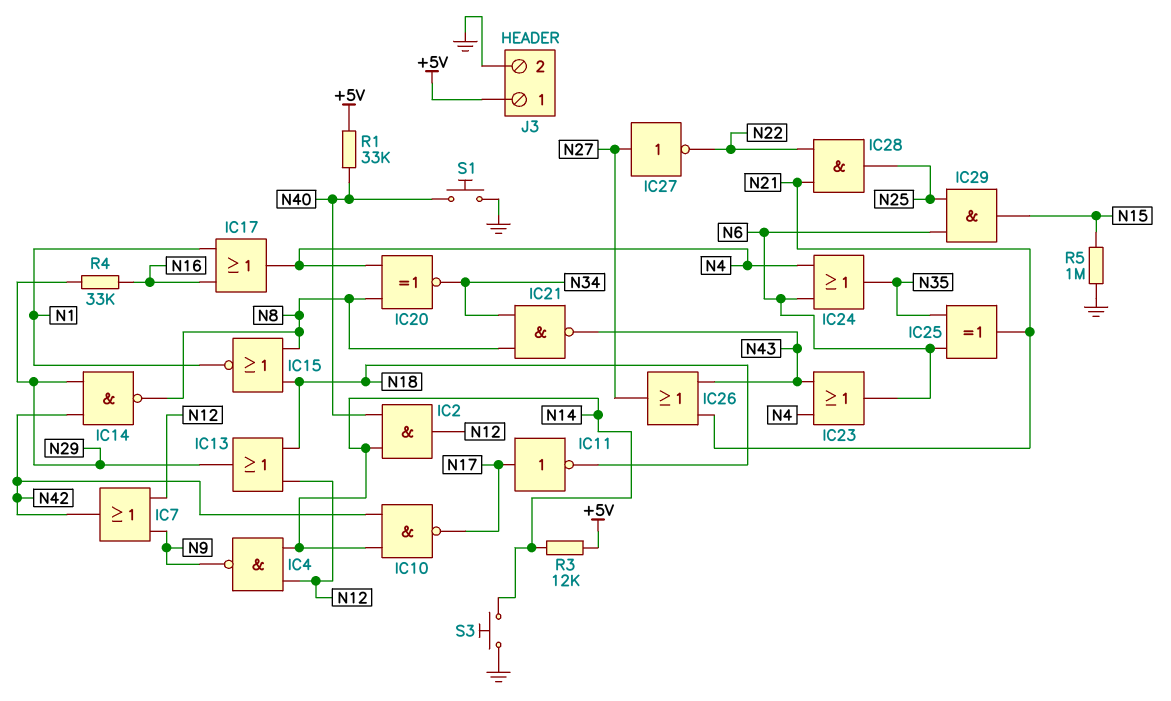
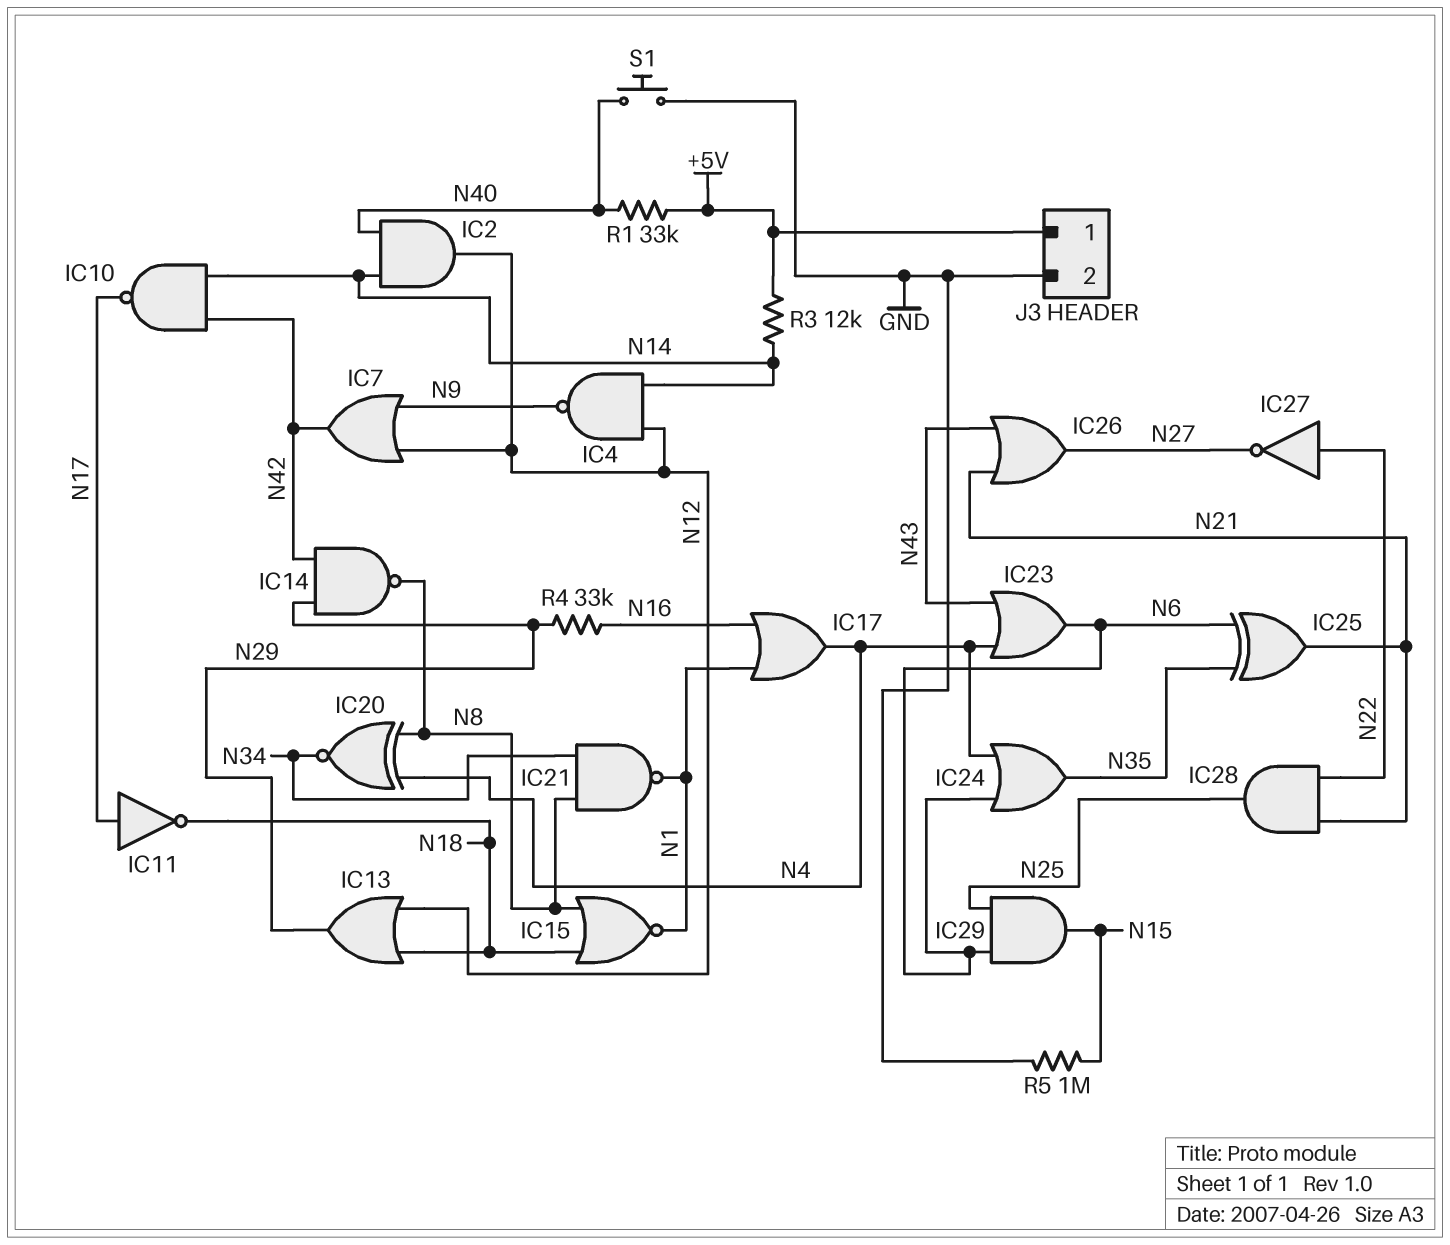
IC21: NAND (in N8, in N34, out N43) -> NAND (in N8, in N34, out N1)
IC27: NOT (in N27, out N22) -> NOT (in N22, out N27)
S3: button (GND, N14) -> none

